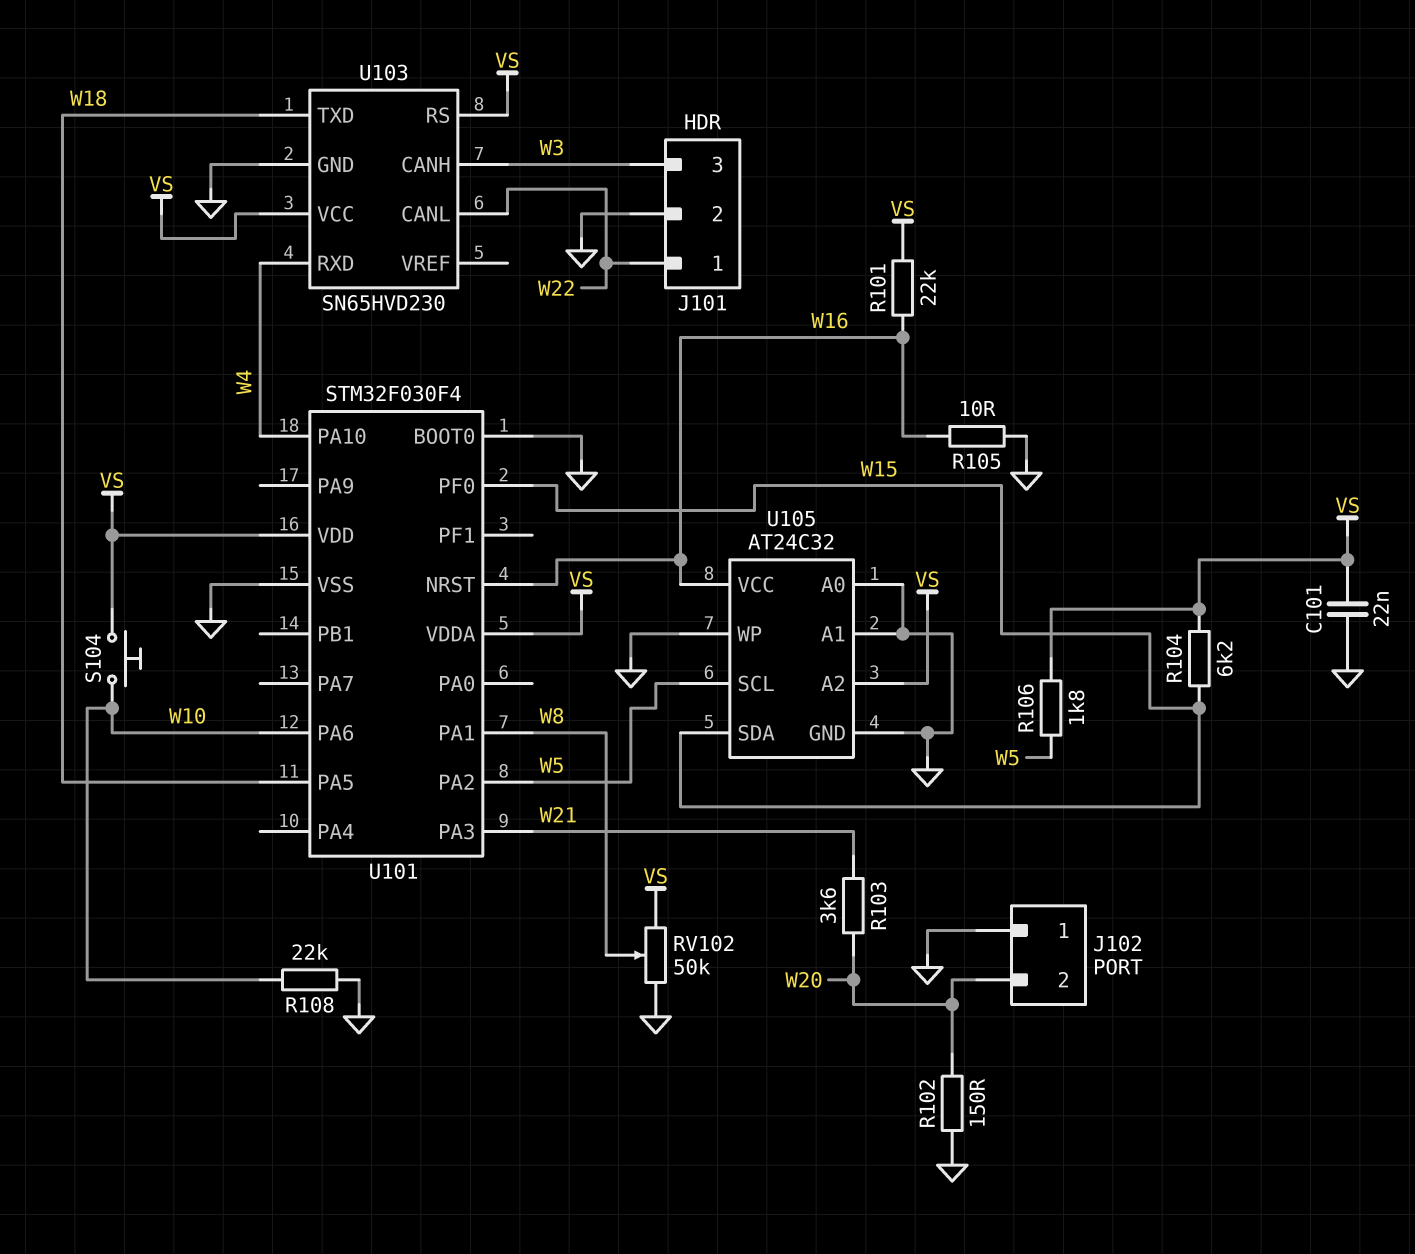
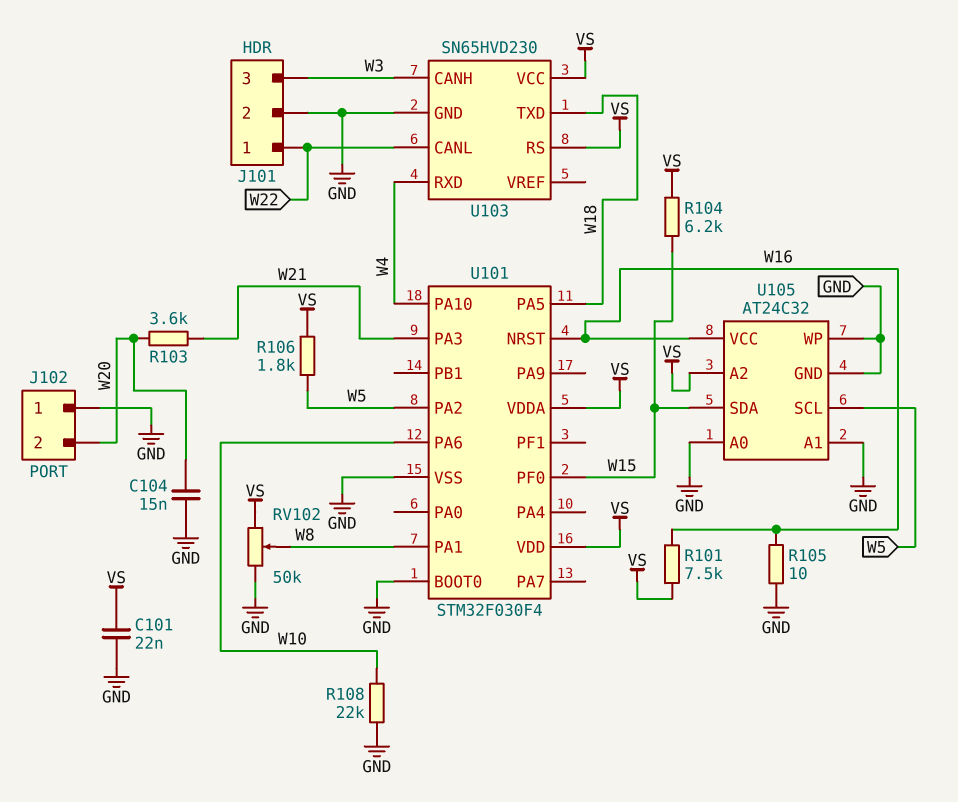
C104: none -> 15nF (GND, W20)
R101: 22k (VS, W16) -> 7.5k (VS, W16)
R102: 150 (GND, W20) -> none
S104: button (VS, W10) -> none

